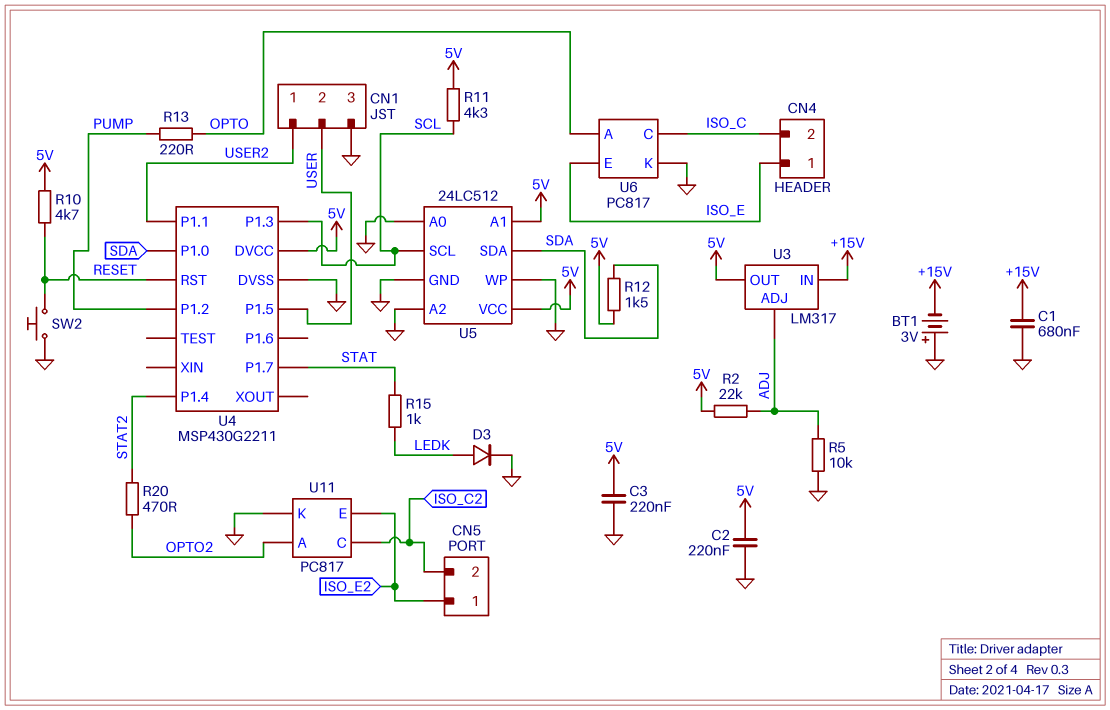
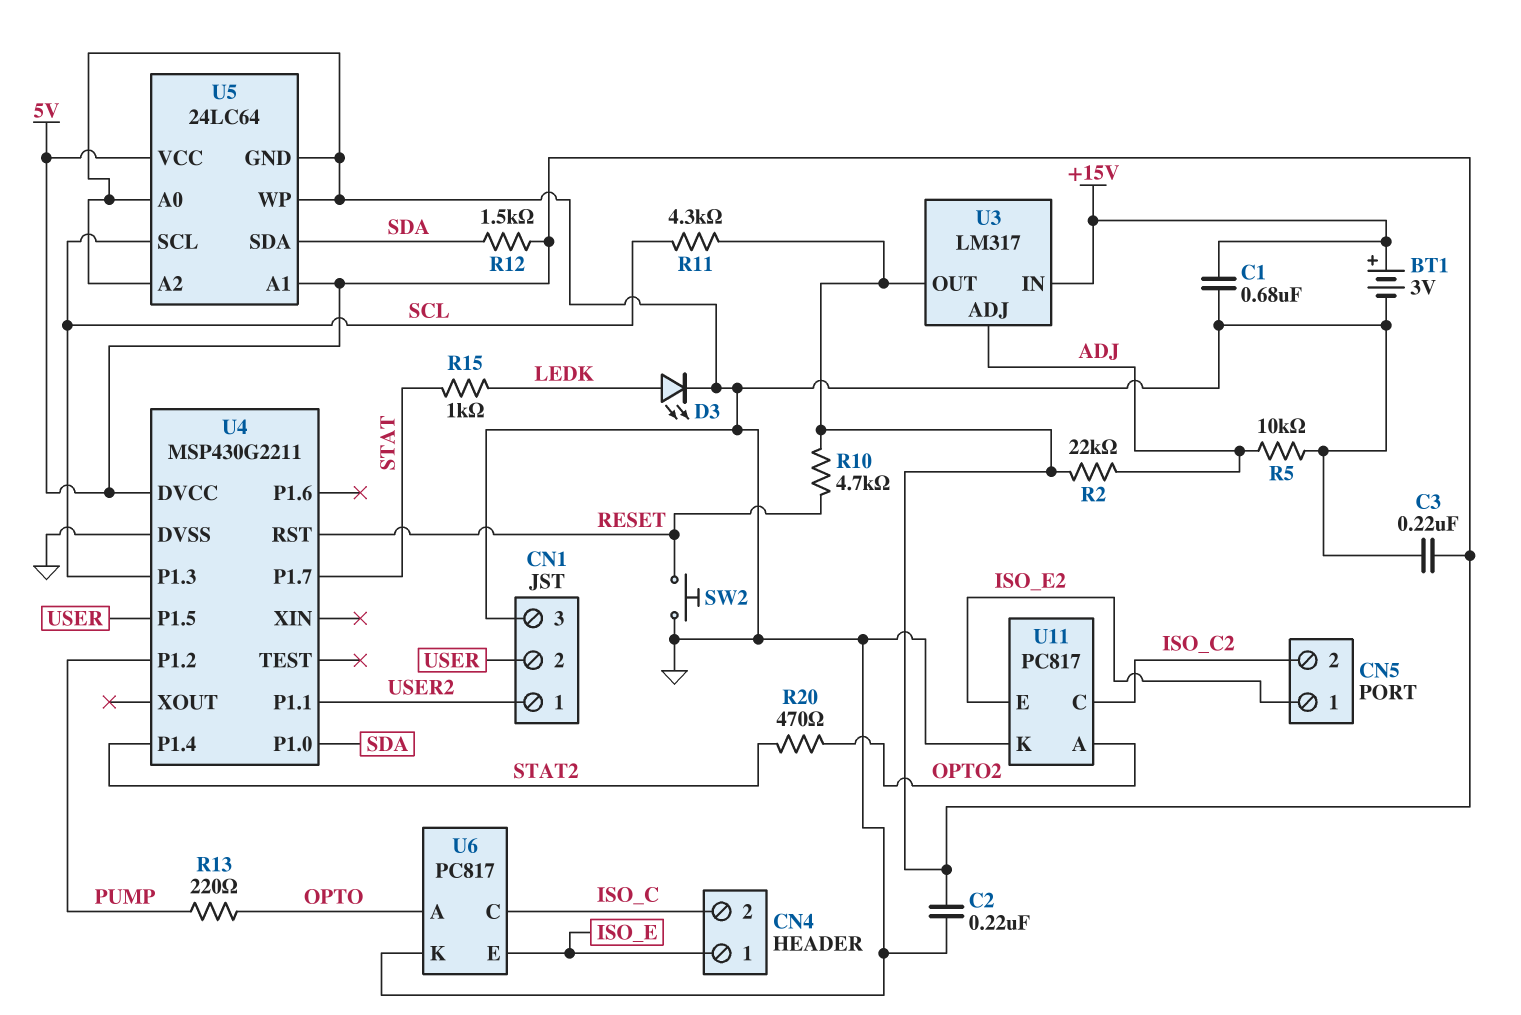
BT1: 3V (plus GND, minus +15V) -> 3V (plus +15V, minus GND)
D3: diode (A LEDK, K GND) -> LED (A LEDK, K GND)
U5: 24LC512 -> 24LC64

